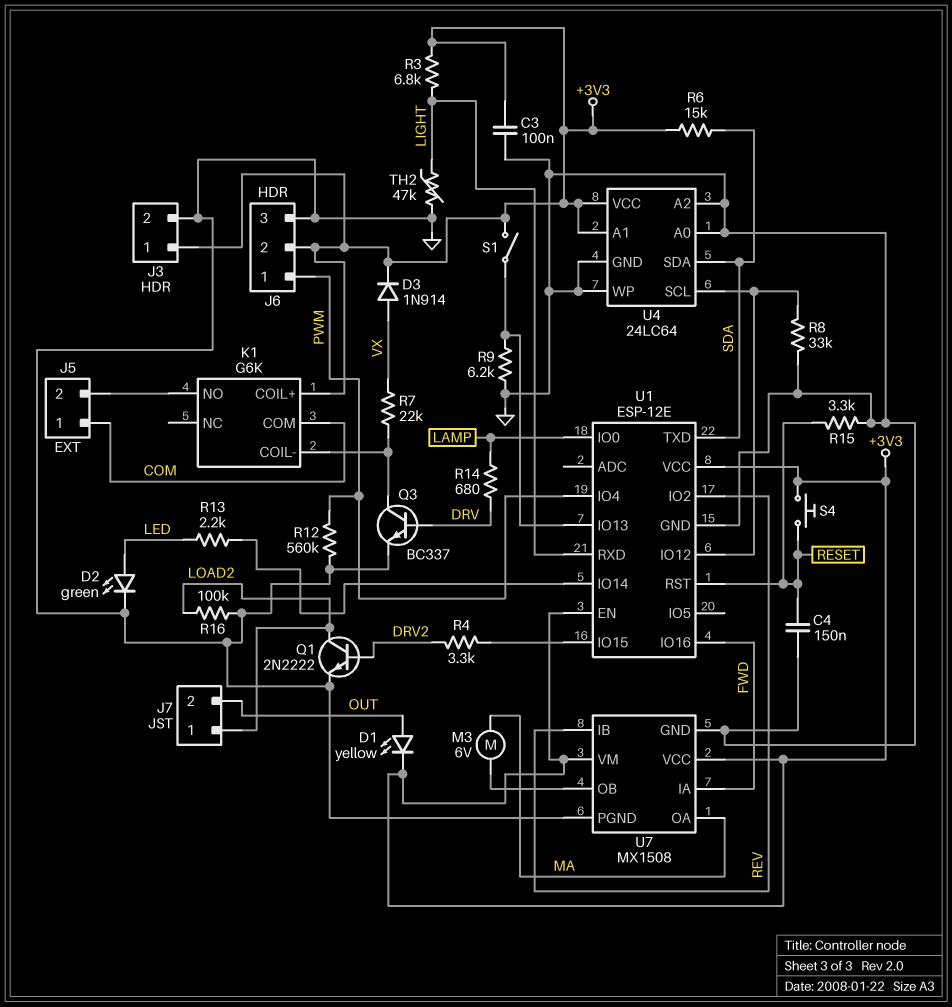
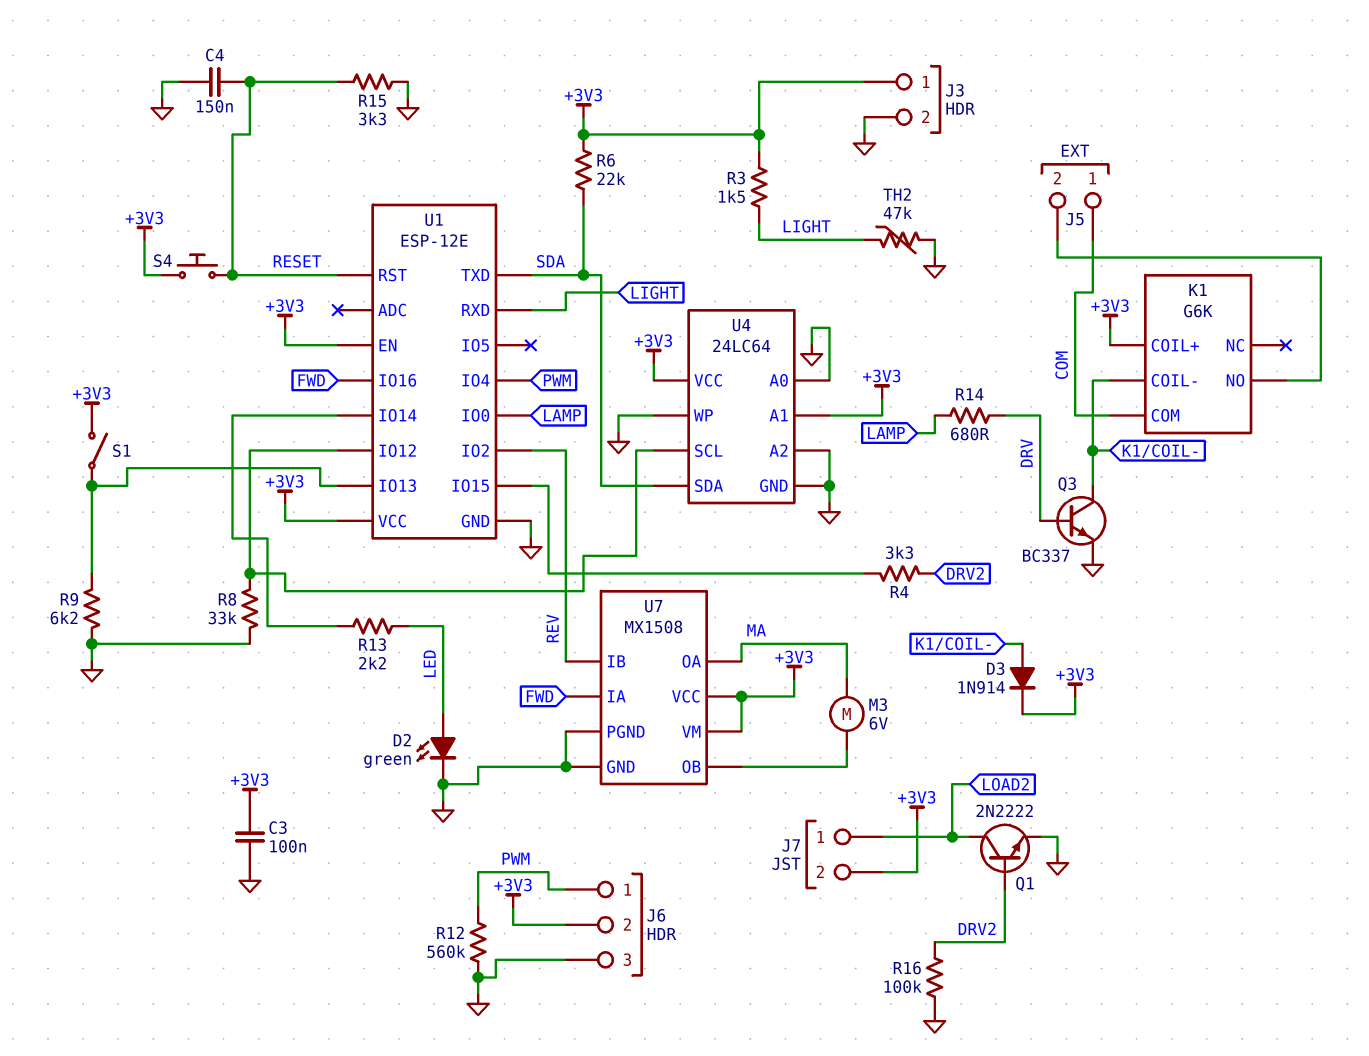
D1: LED yellow (A OUT, K +3V3) -> none
D3: diode 1N914 (A VX, K +3V3) -> diode 1N914 (A K1/COIL-, K +3V3)
J7 pin 2: OUT -> +3V3
R3: 6.8k (+3V3, LIGHT) -> 1.5k (+3V3, LIGHT)
R6: 15k (+3V3, SDA) -> 22k (+3V3, SDA)
R7: 22k (K1/COIL-, VX) -> none
R16: 100k (GND, LOAD2) -> 100k (DRV2, GND)

